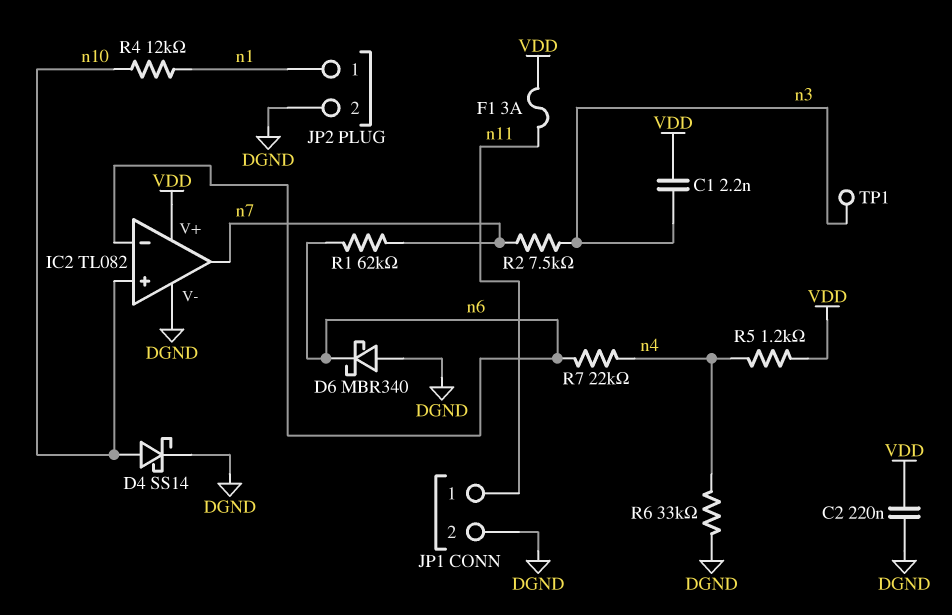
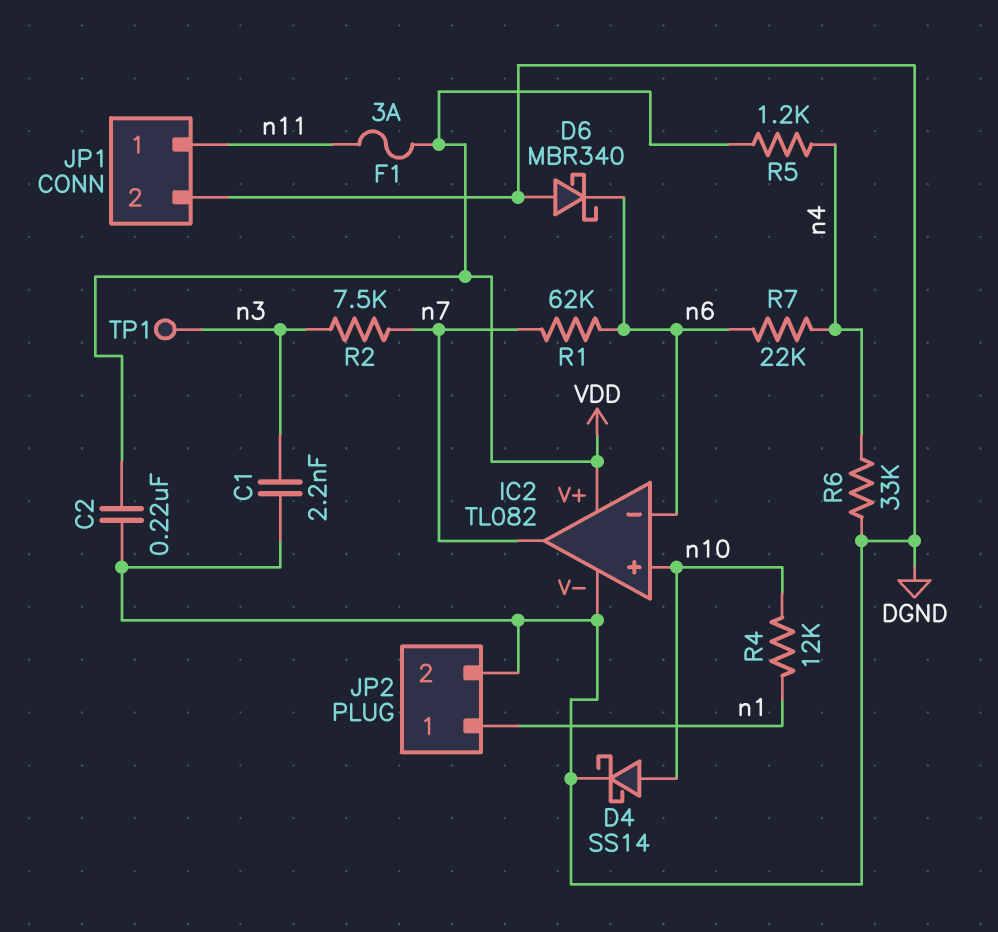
C1: 2.2nF (VDD, n3) -> 2.2nF (DGND, n3)

